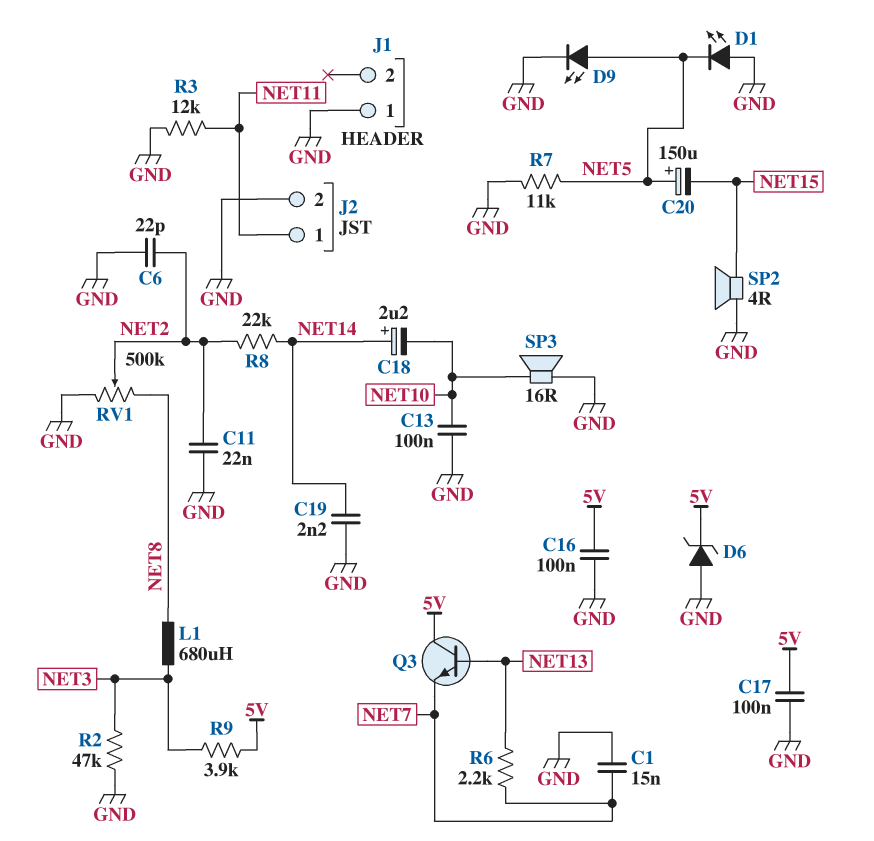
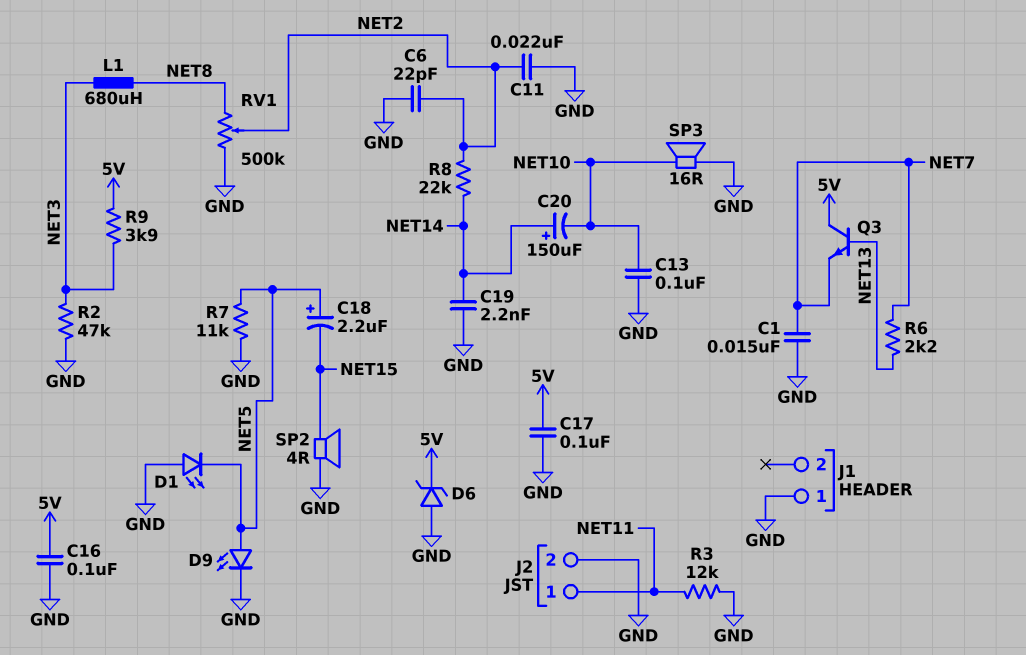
C18: 2.2uF (plus NET14, minus NET10) -> 2.2uF (plus NET5, minus NET15)
C20: 150uF (plus NET5, minus NET15) -> 150uF (plus NET14, minus NET10)

